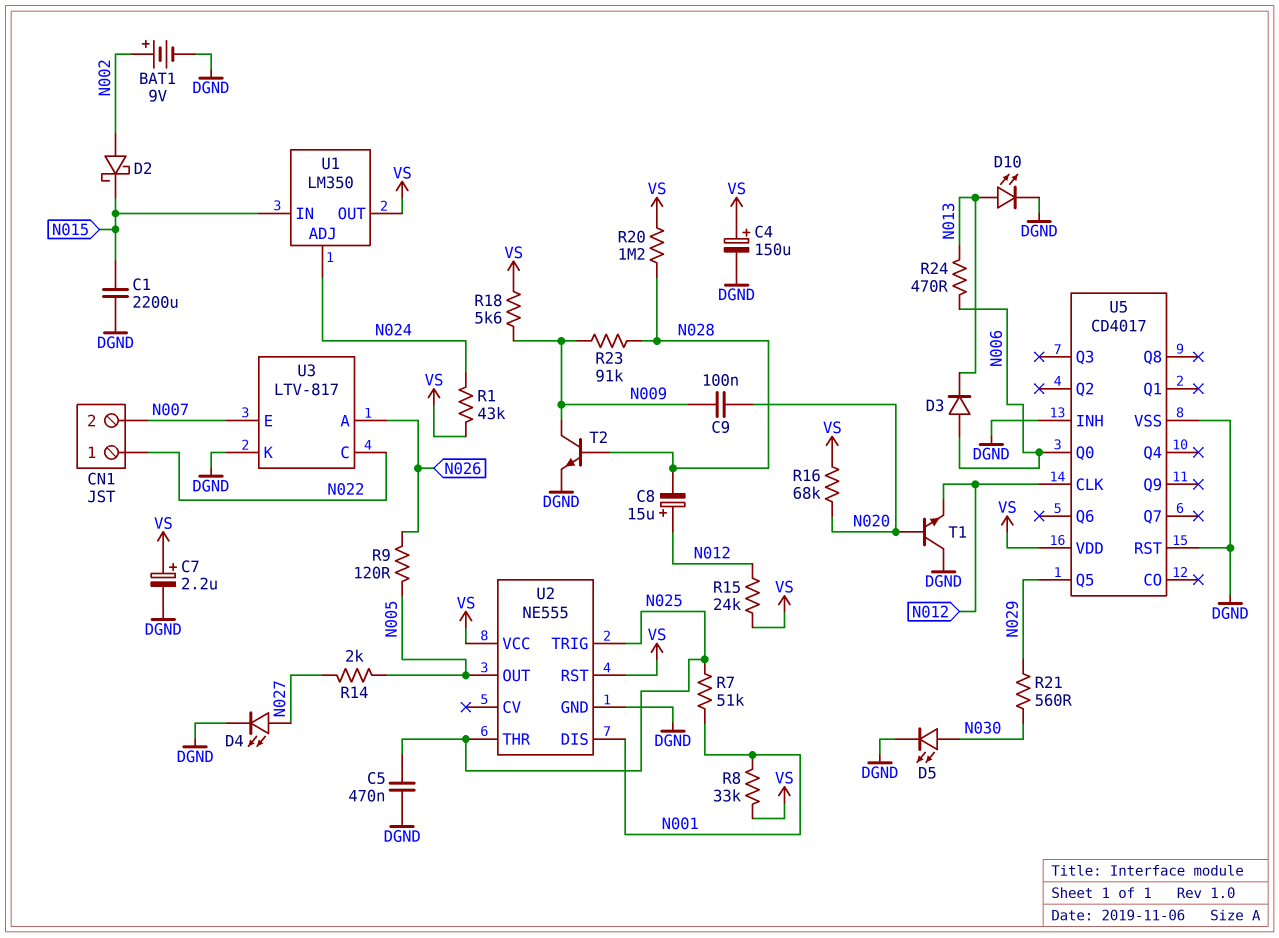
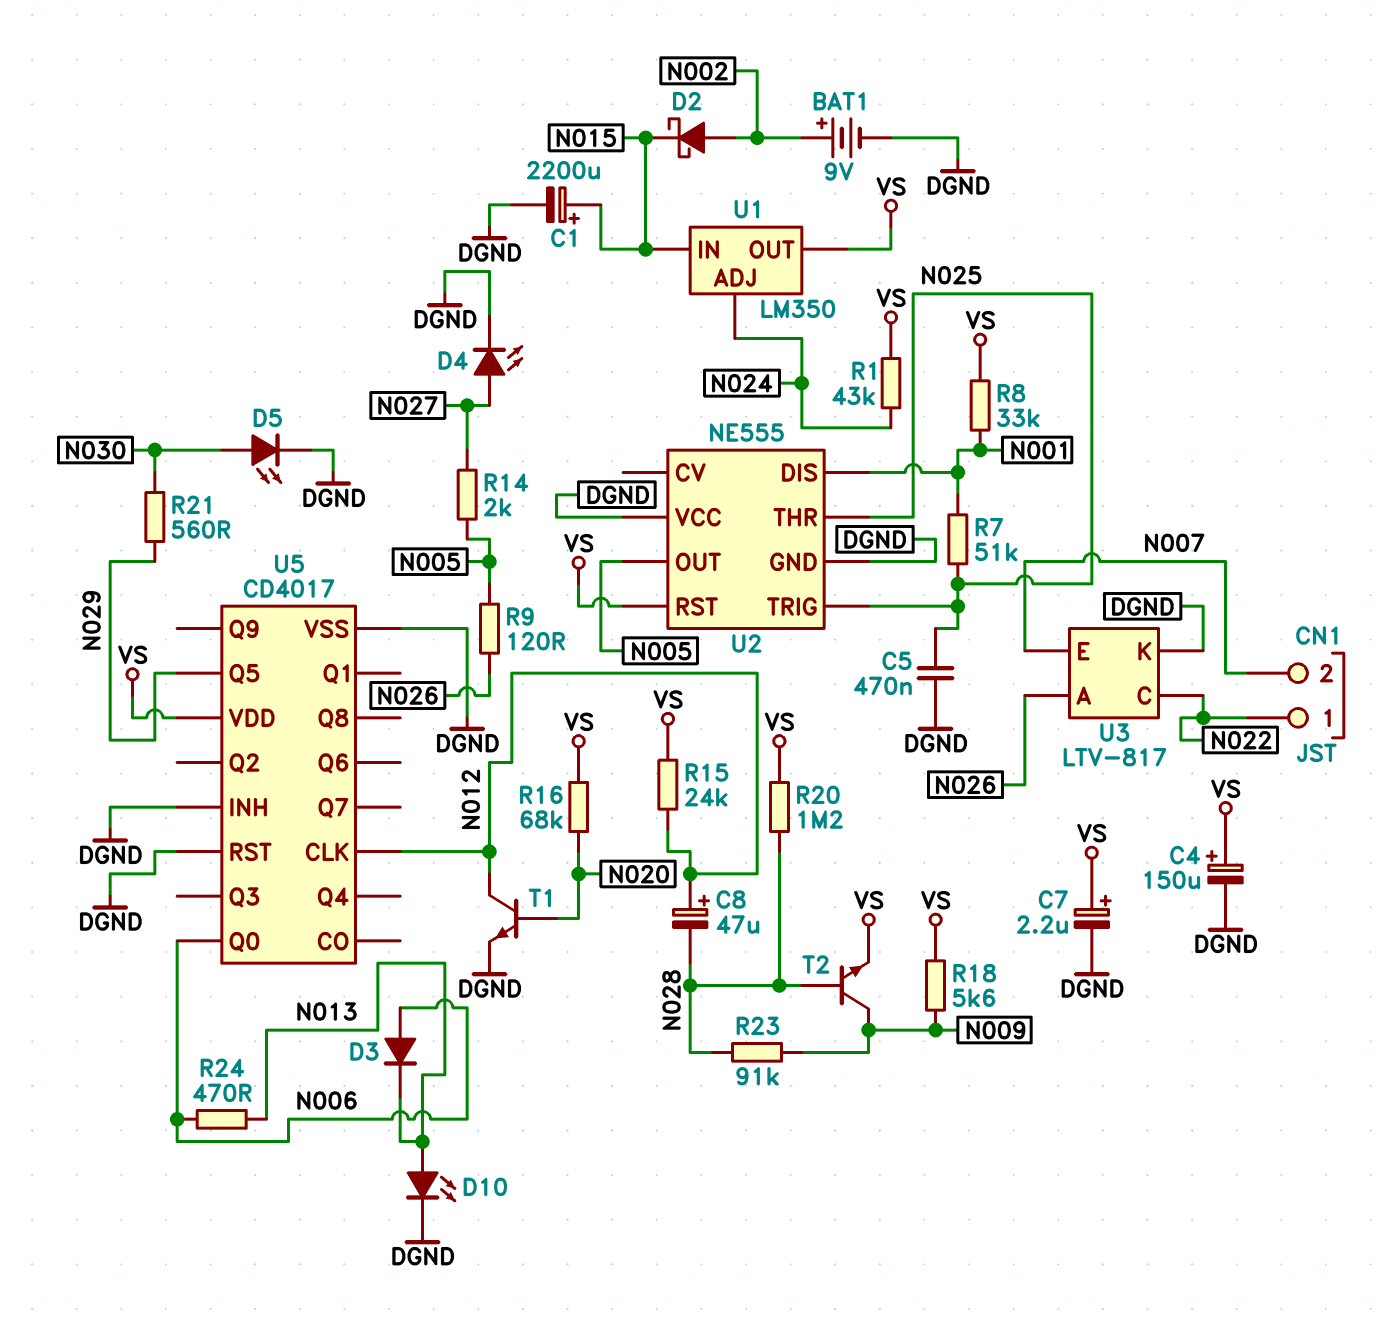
C1: 2200uF (DGND, N015) -> 2200uF (plus N015, minus DGND)
C8: 15uF (plus N012, minus N028) -> 47uF (plus N012, minus N028)
C9: 100nF (N009, N020) -> none
T1: NPN (B N020, C DGND, E N012) -> NPN (B N020, C N012, E DGND)
T2: NPN (B N028, C N009, E DGND) -> NPN (B N028, C N009, E VS)
U2 pin VCC: VS -> DGND

